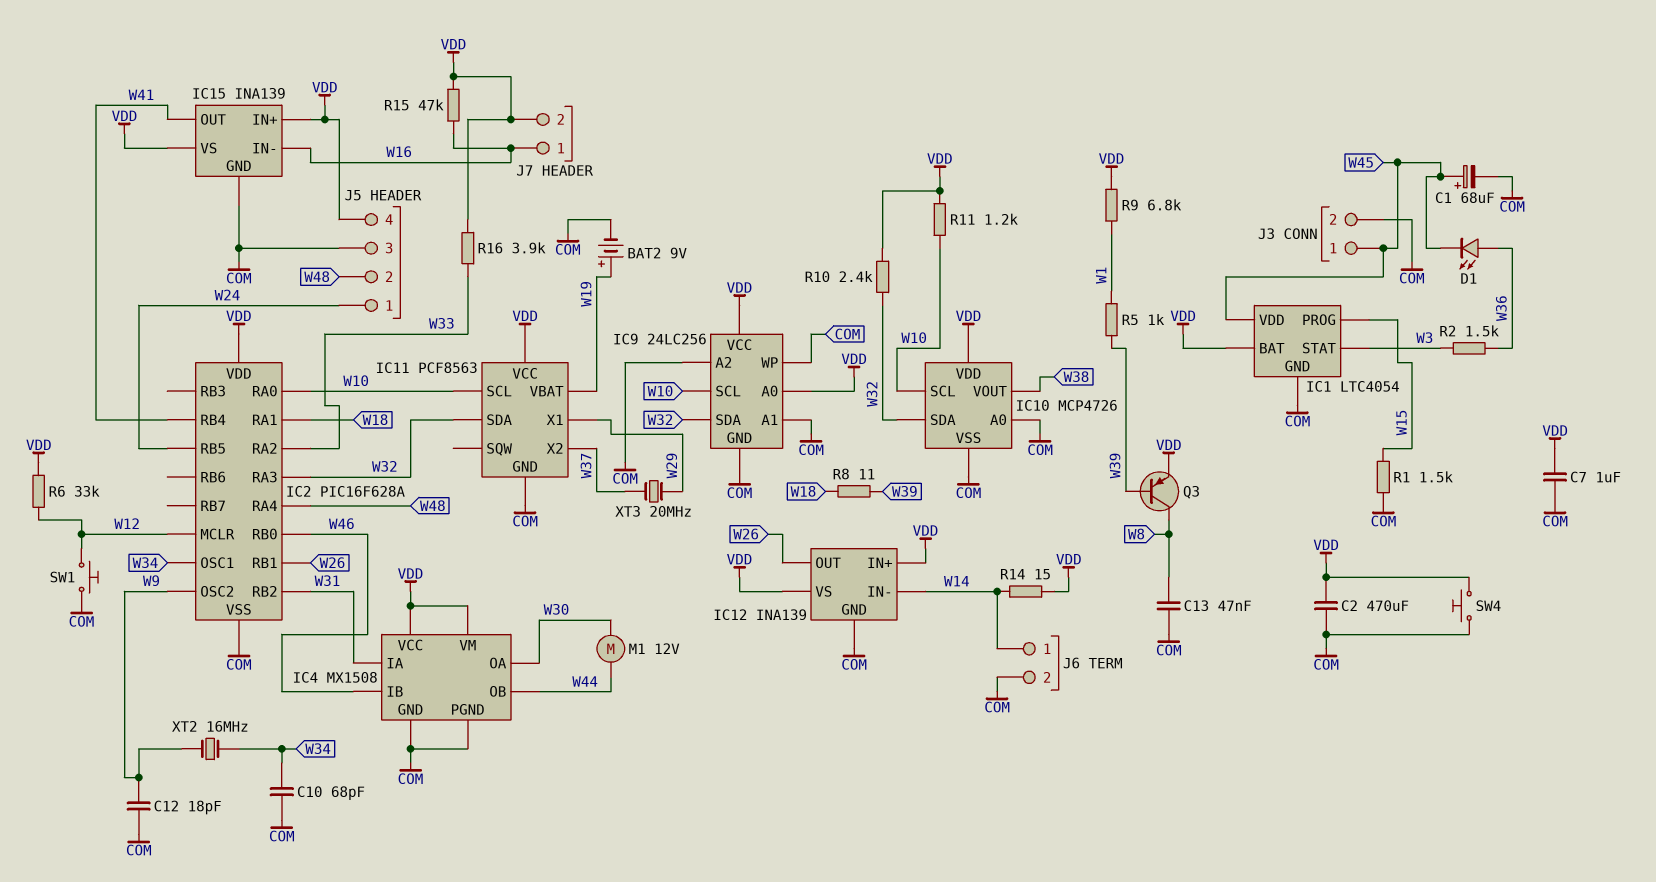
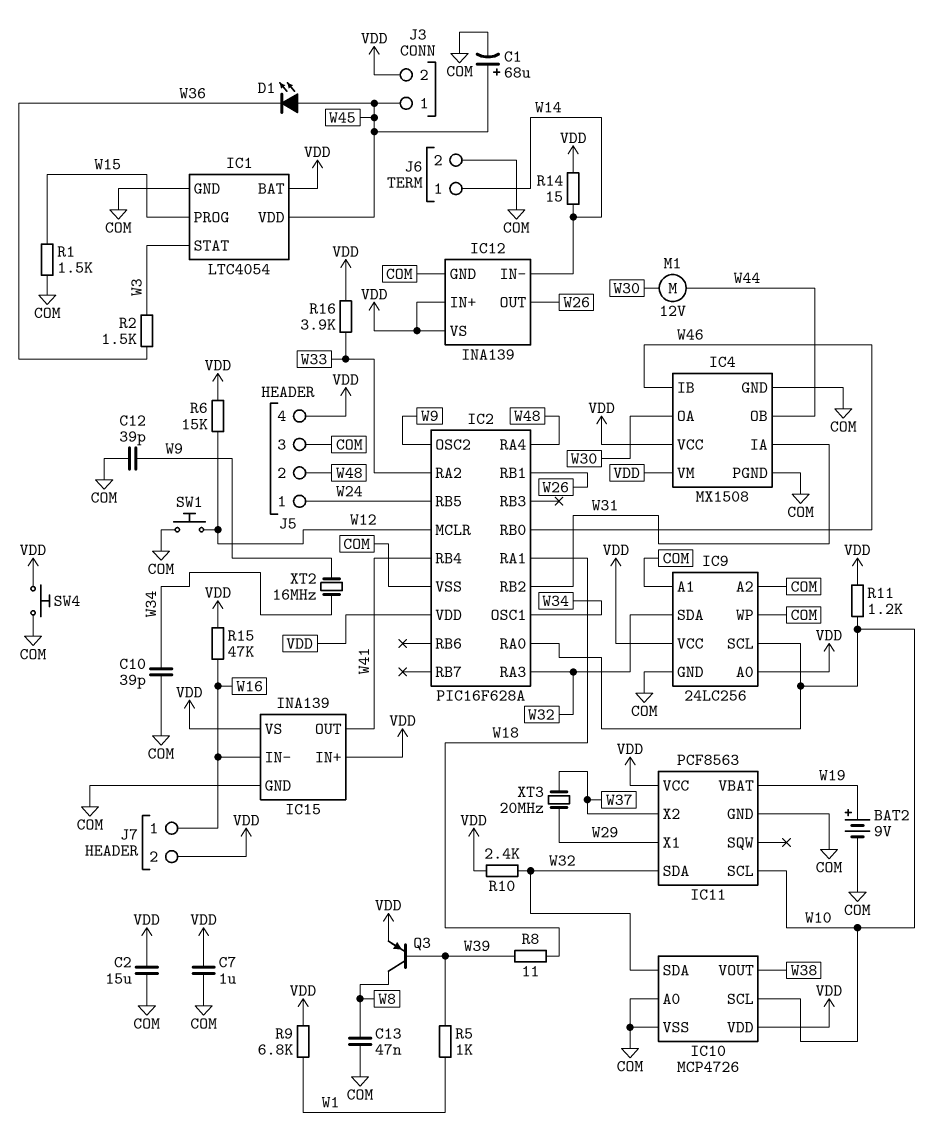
C2: 470uF (COM, VDD) -> 15uF (COM, VDD)
C10: 68pF (COM, W34) -> 39pF (COM, W34)
C12: 18pF (COM, W9) -> 39pF (COM, W9)
D1: LED (A W36, K W45) -> LED (A W45, K W36)
J3 pin 2: COM -> VDD
R6: 33k (VDD, W12) -> 15k (VDD, W12)

